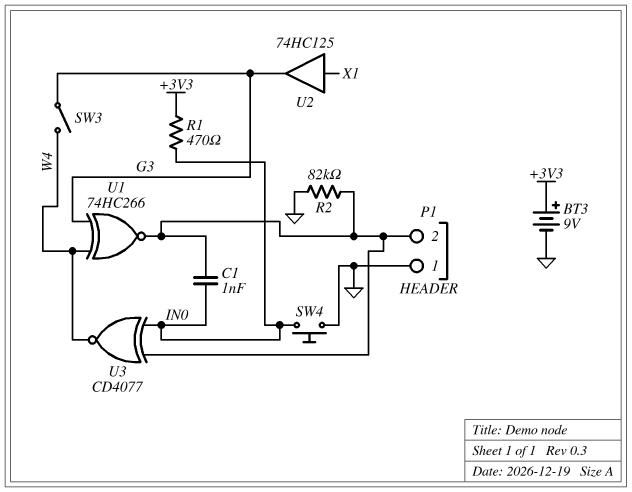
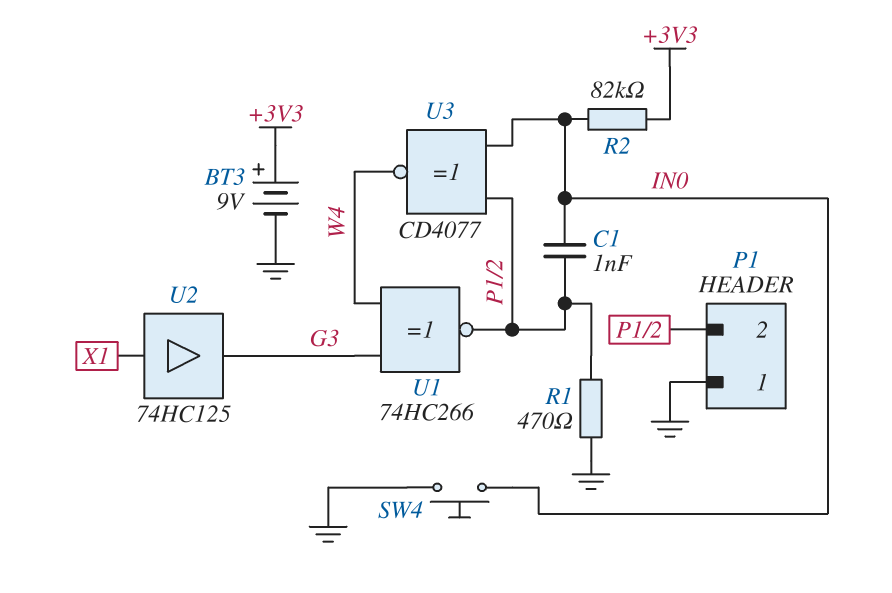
R1: 470 (+3V3, IN0) -> 470 (GND, P1/2)
R2: 82k (GND, P1/2) -> 82k (+3V3, IN0)
SW3: switch (G3, W4) -> none

